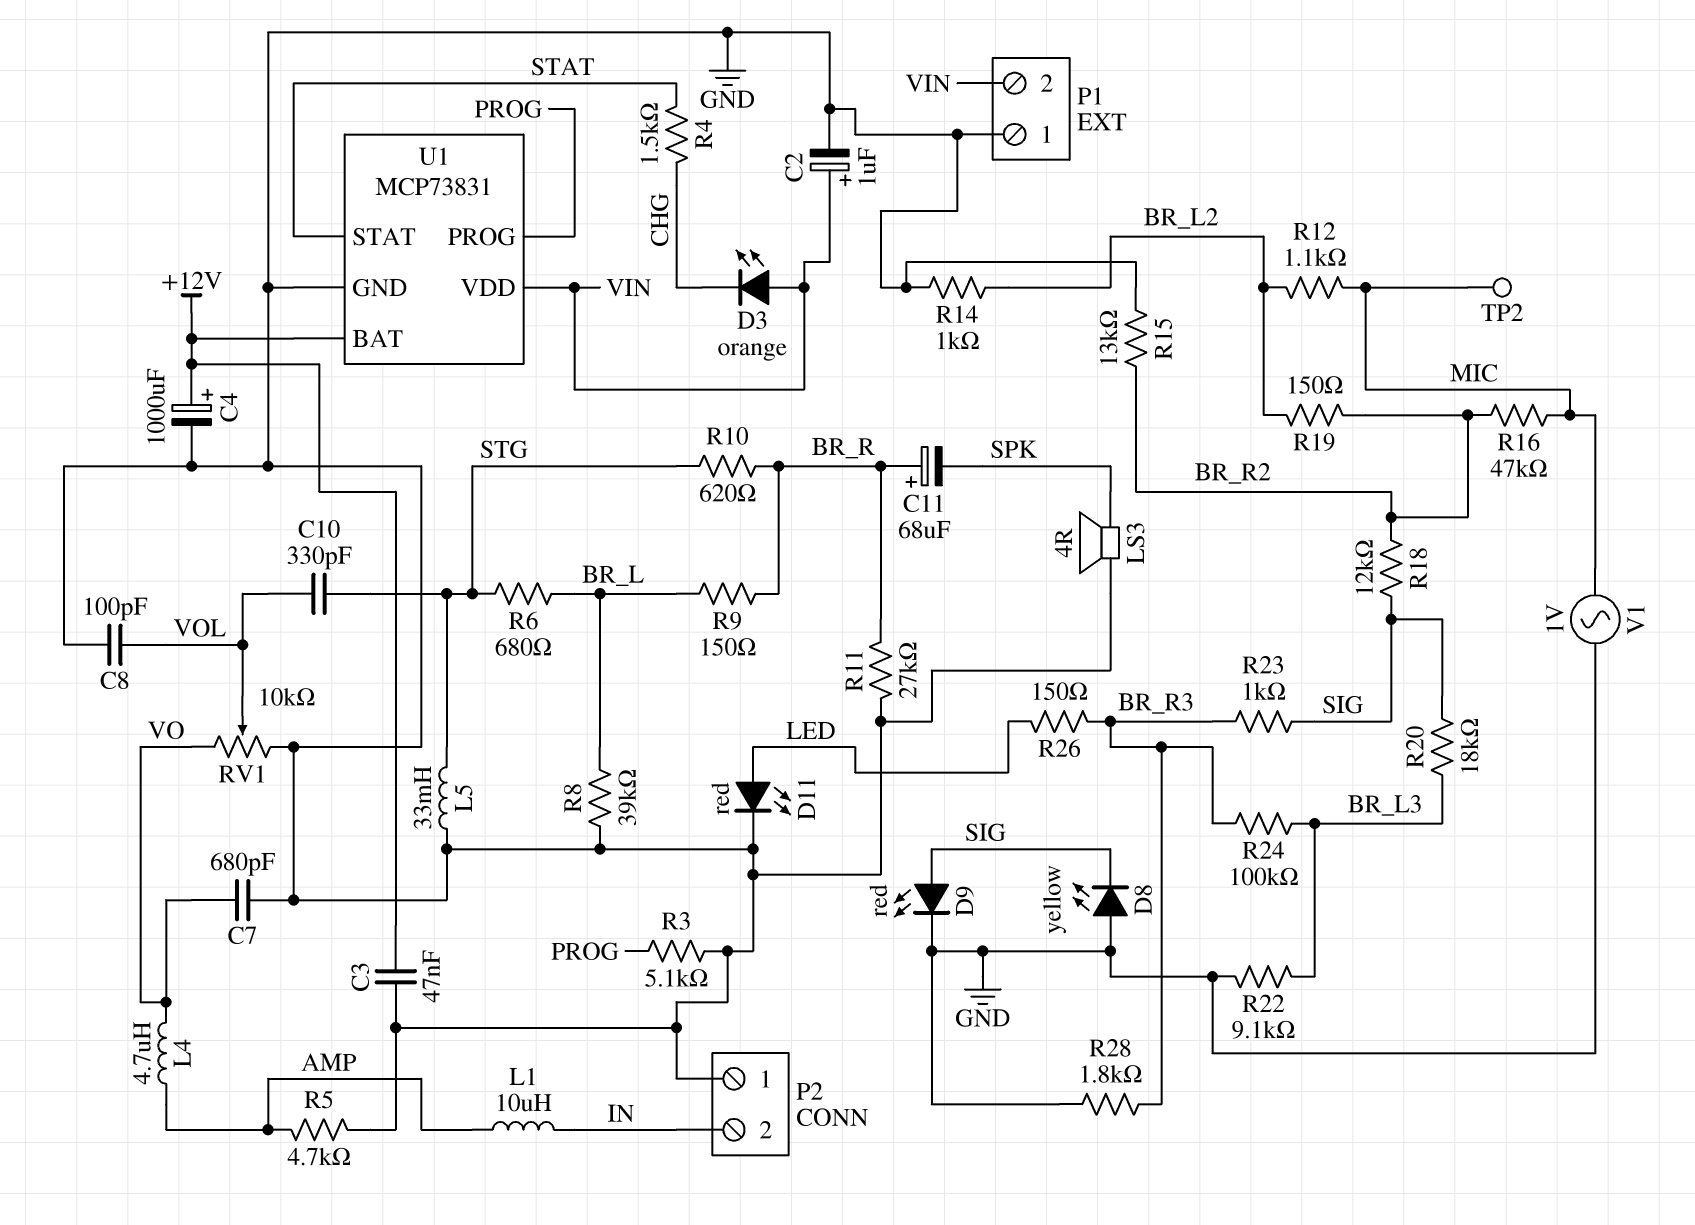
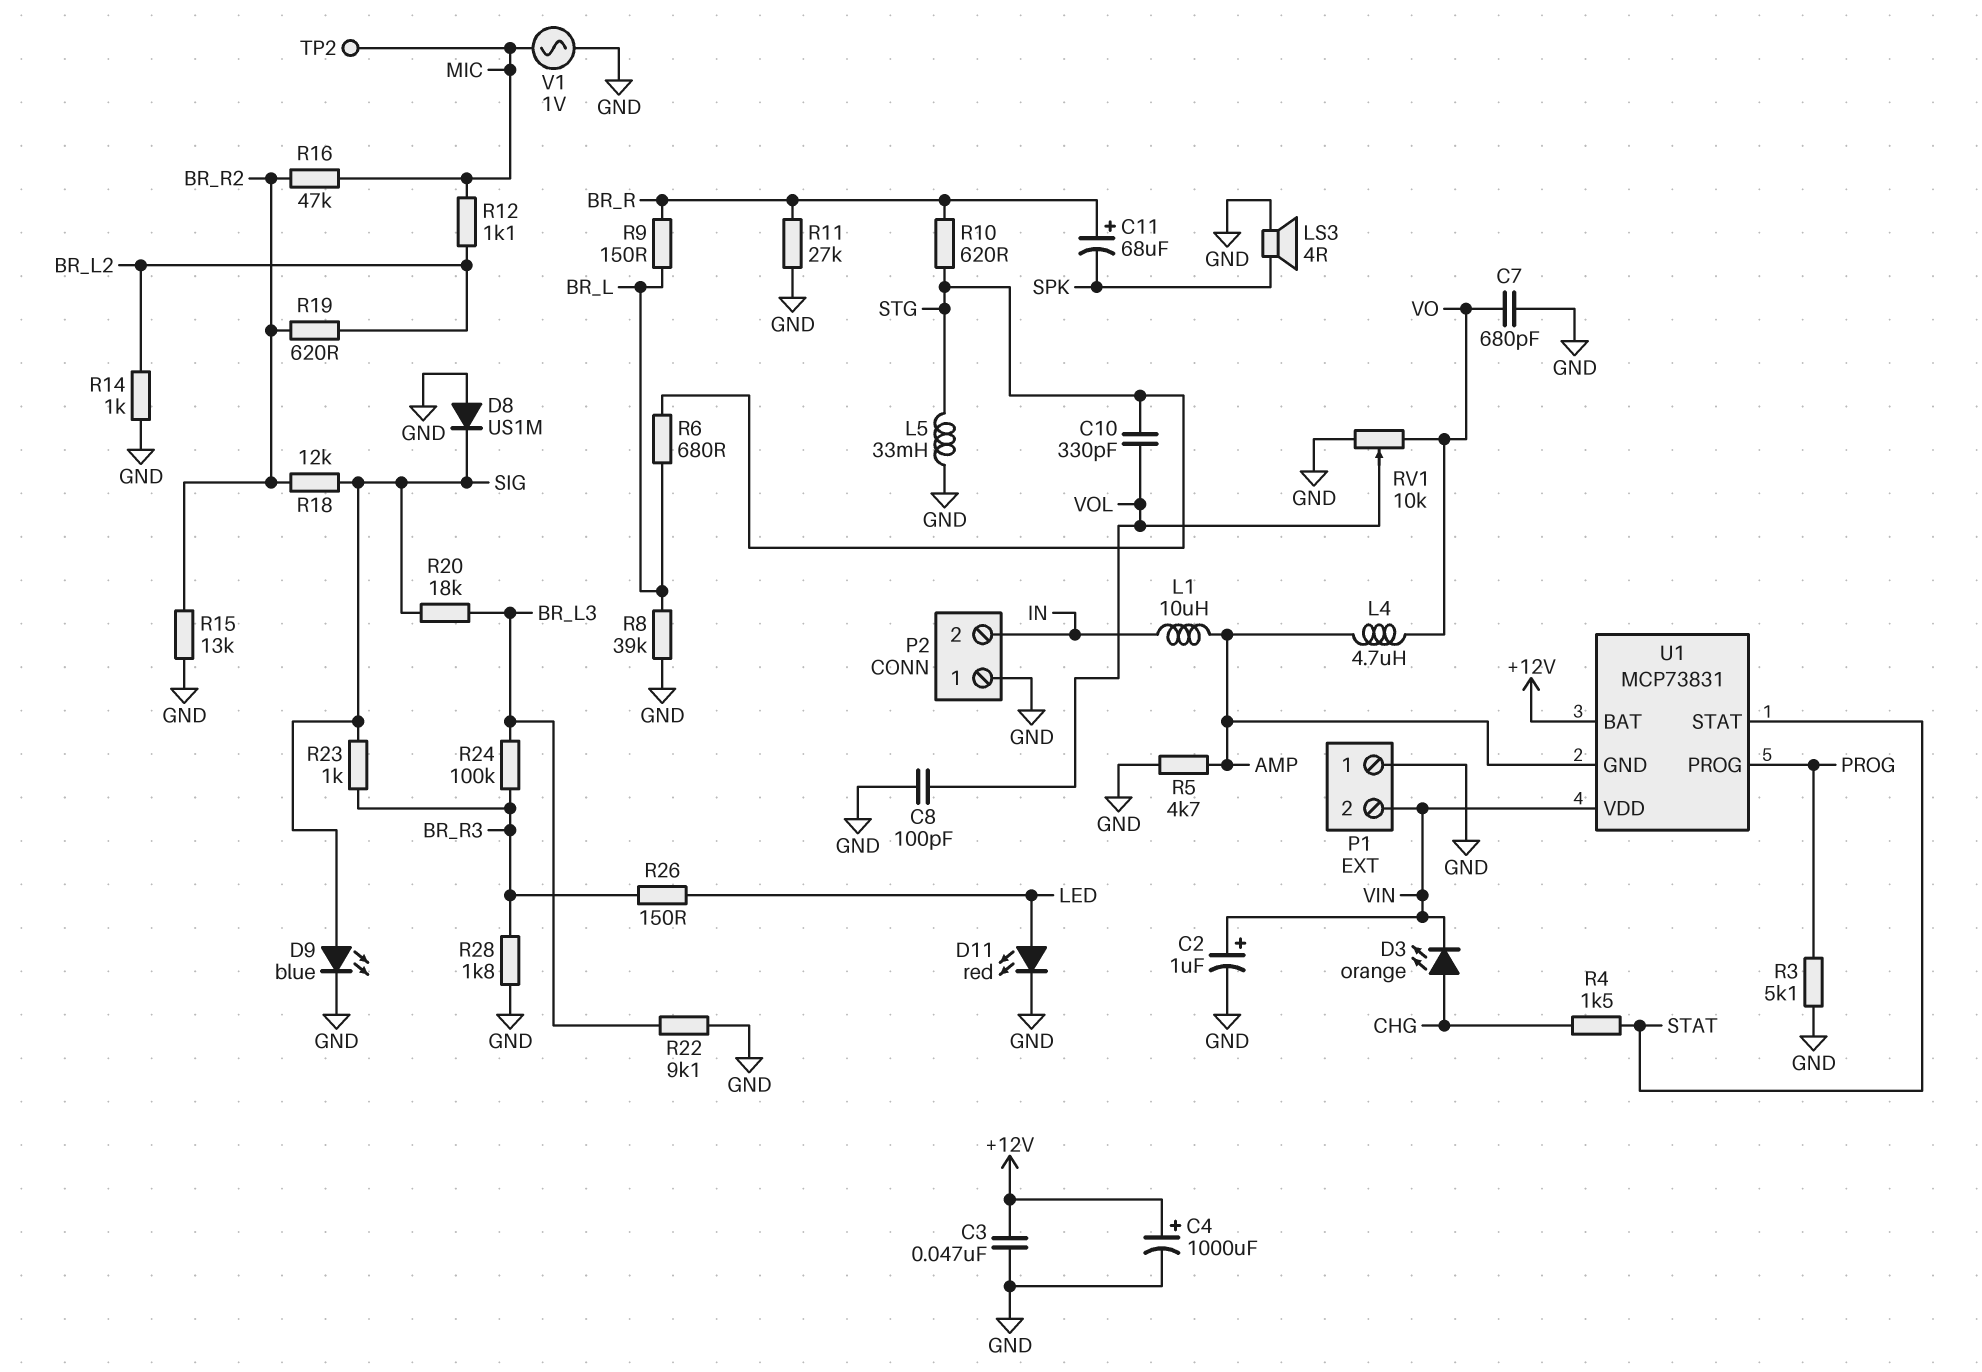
D3: LED orange (A VIN, K CHG) -> LED orange (A CHG, K VIN)
D8: LED yellow (A GND, K SIG) -> diode US1M (A GND, K SIG)
D9: LED red (A SIG, K GND) -> LED blue (A SIG, K GND)
R19: 150 (BR_L2, BR_R2) -> 620 (BR_L2, BR_R2)
U1 pin GND: GND -> AMP

